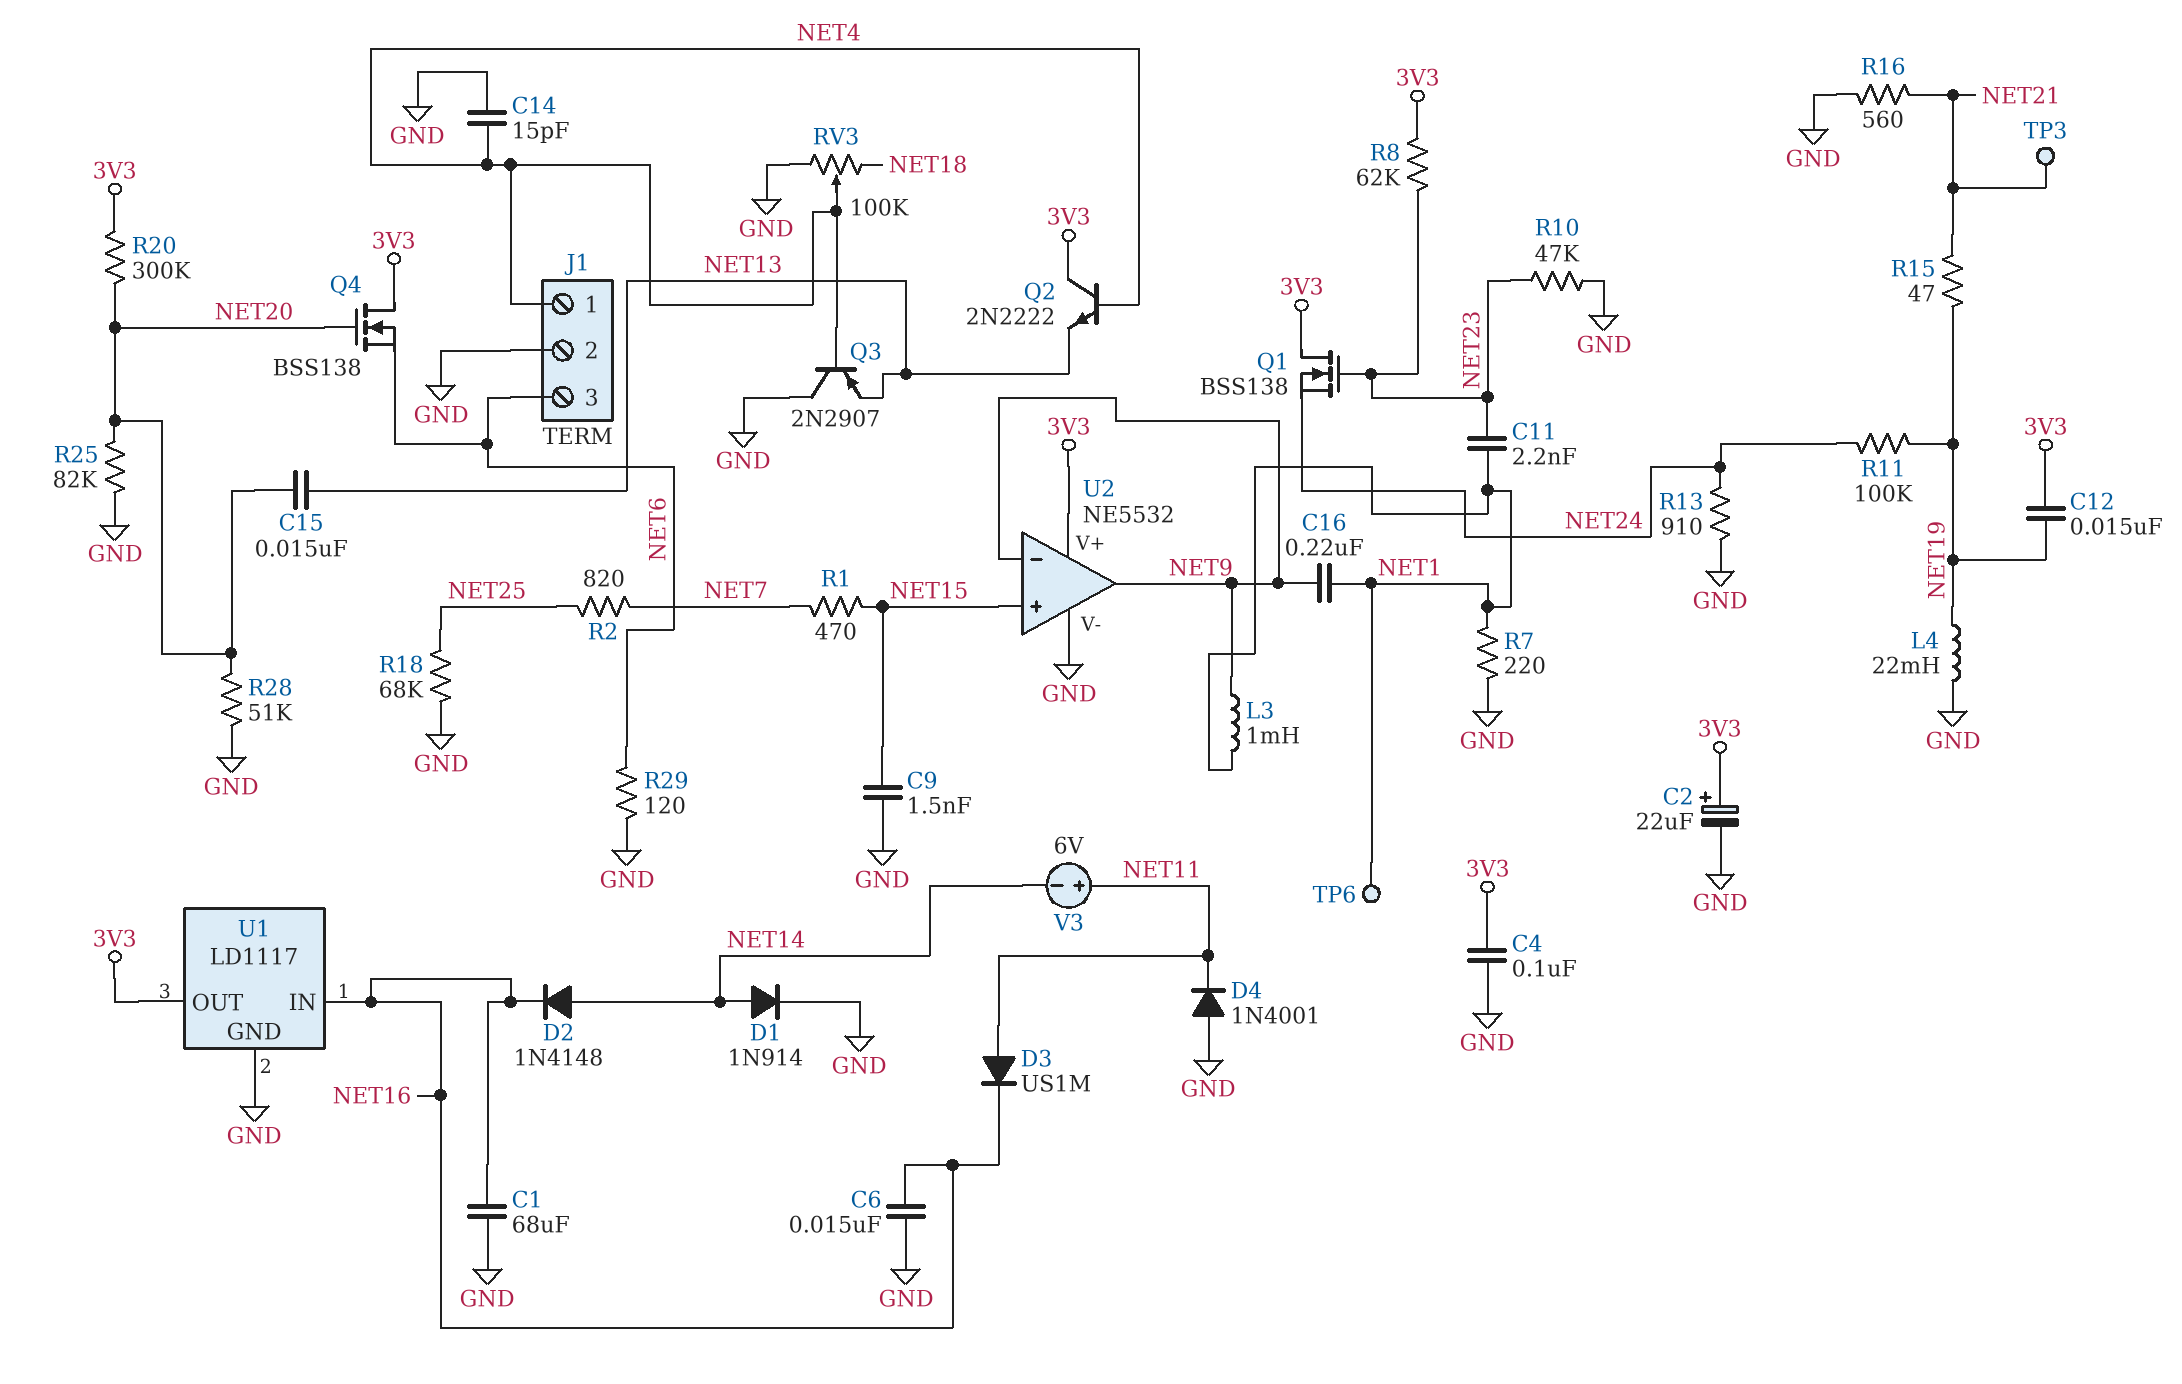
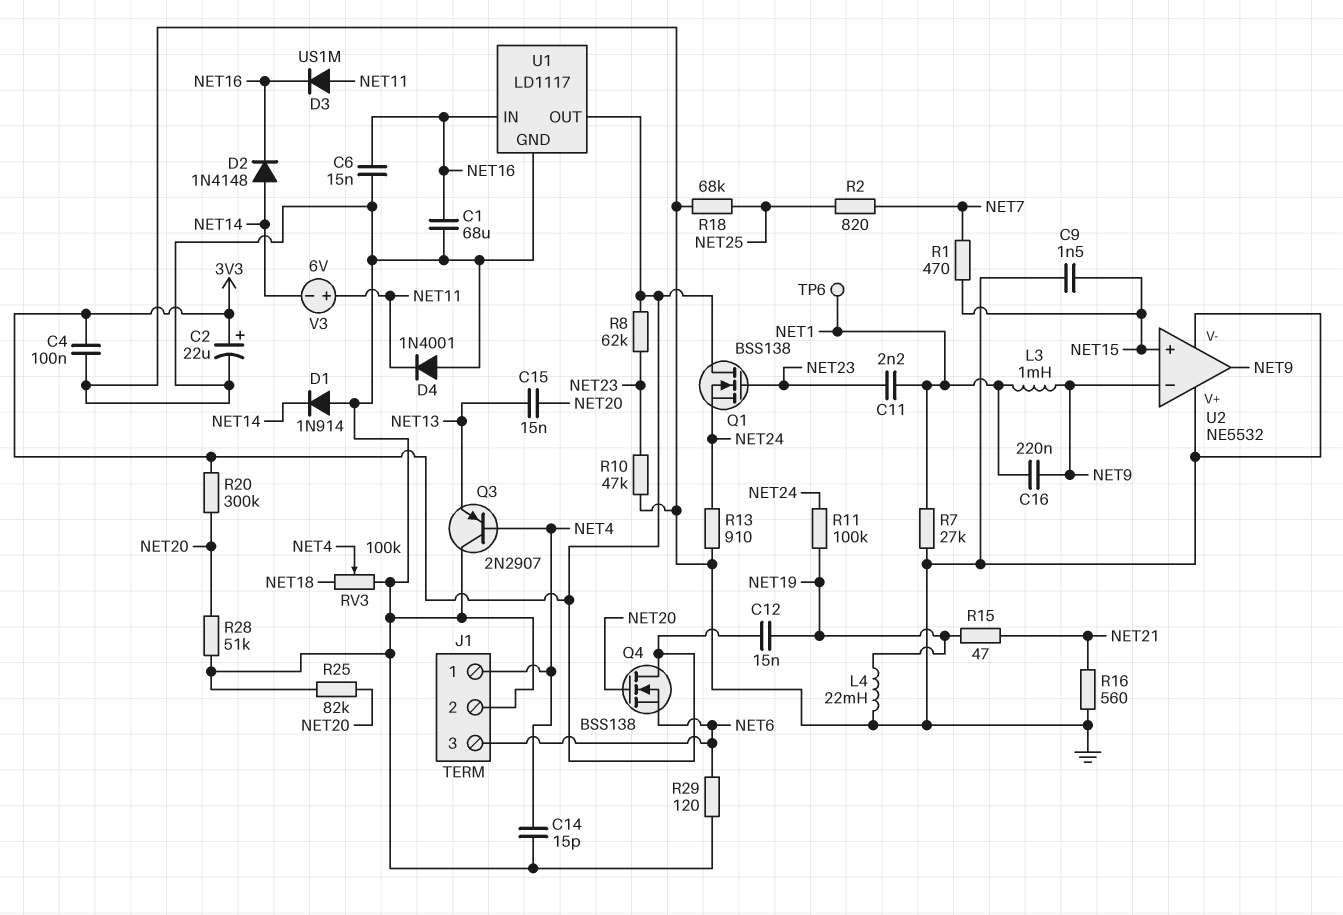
D1: diode 1N914 (A NET14, K GND) -> diode 1N914 (A GND, K NET14)
Q2: NPN 2N2222 (B NET4, C 3V3, E NET13) -> none
R7: 220 (GND, NET1) -> 27k (GND, NET1)
TP3: test point (NET21) -> none
U2 pin V+: 3V3 -> GND

